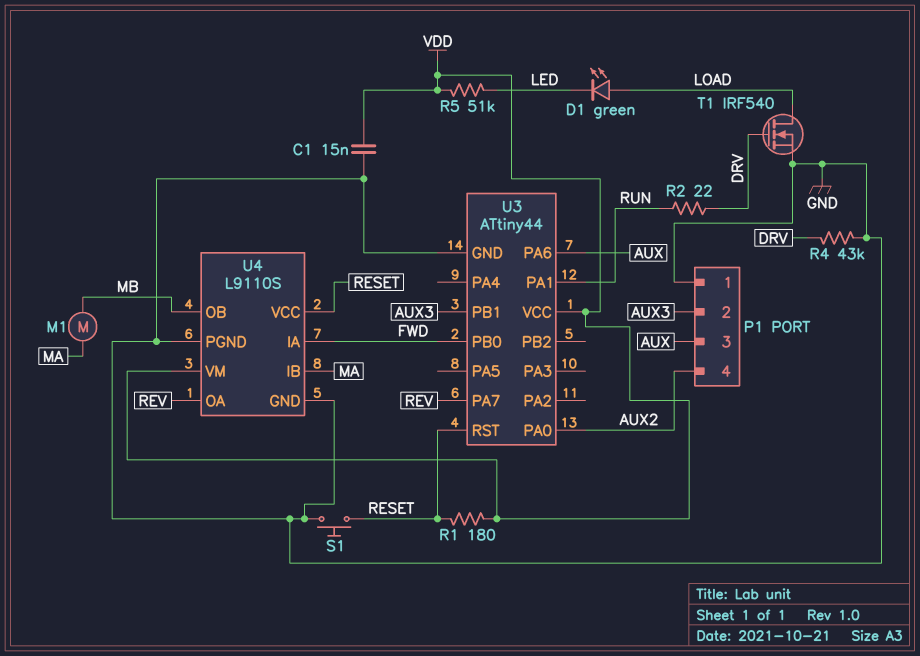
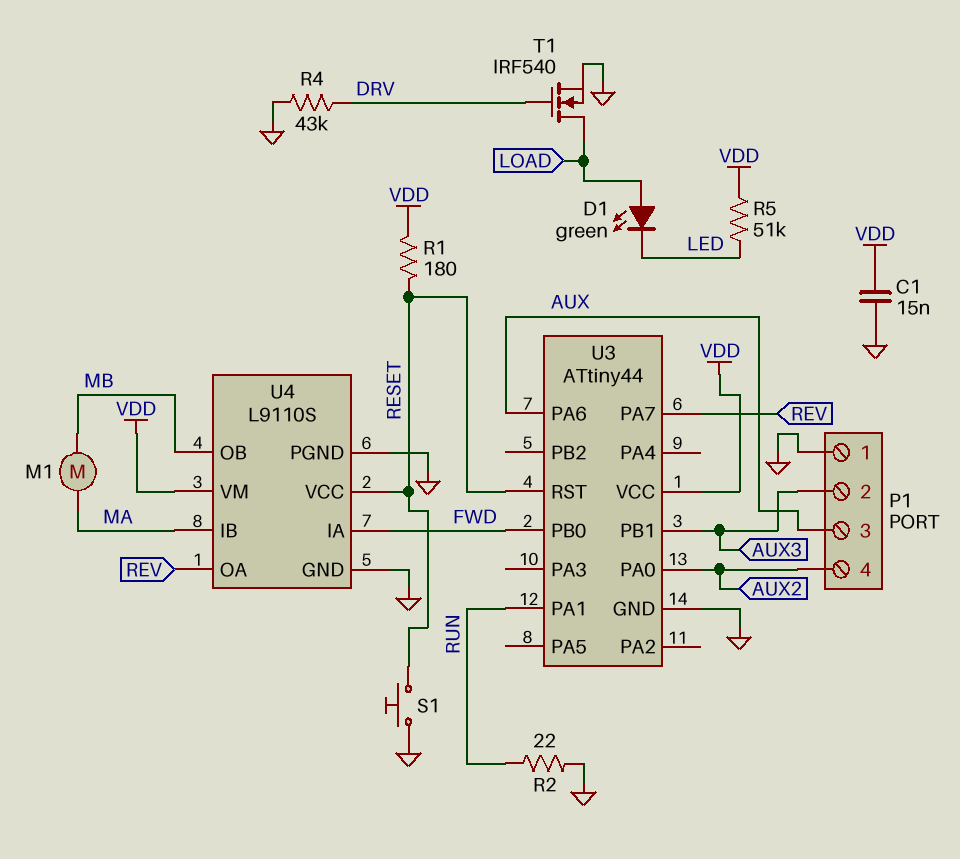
R2: 22 (DRV, RUN) -> 22 (GND, RUN)

